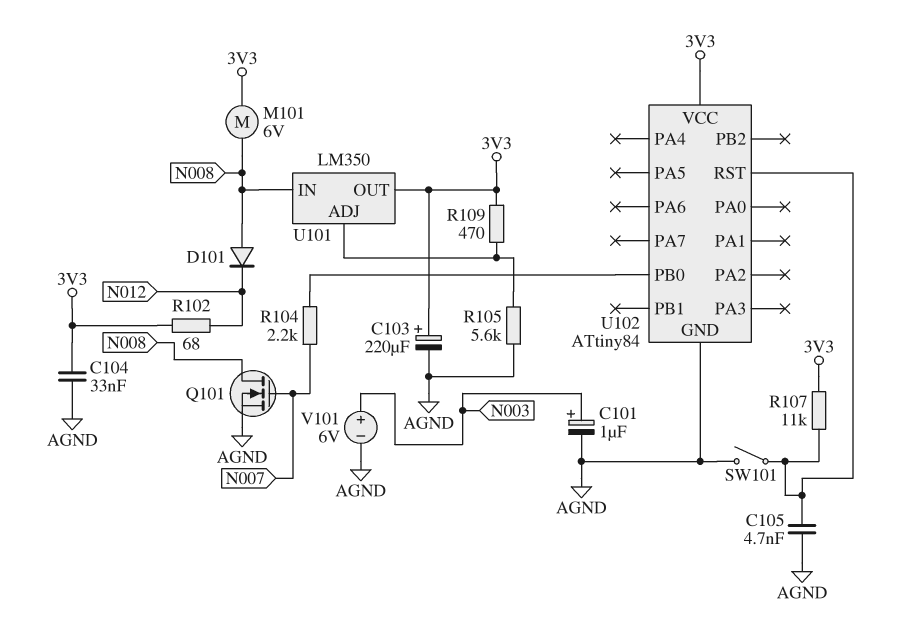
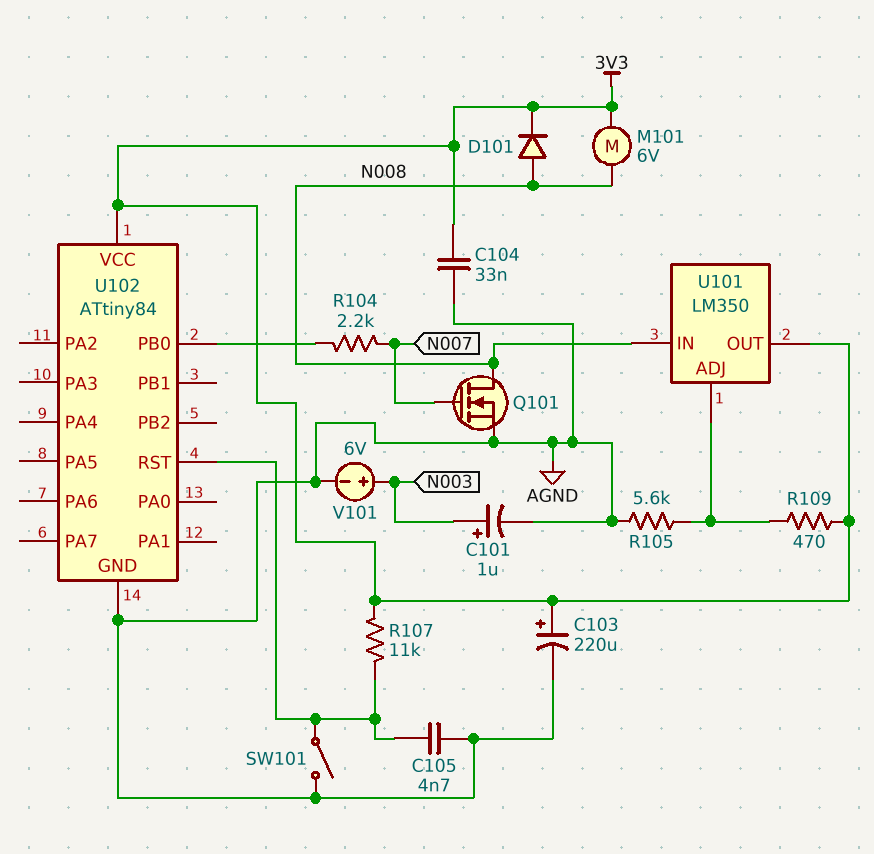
D101: diode (A N008, K N012) -> diode (A N008, K 3V3)
R102: 68 (3V3, N012) -> none

